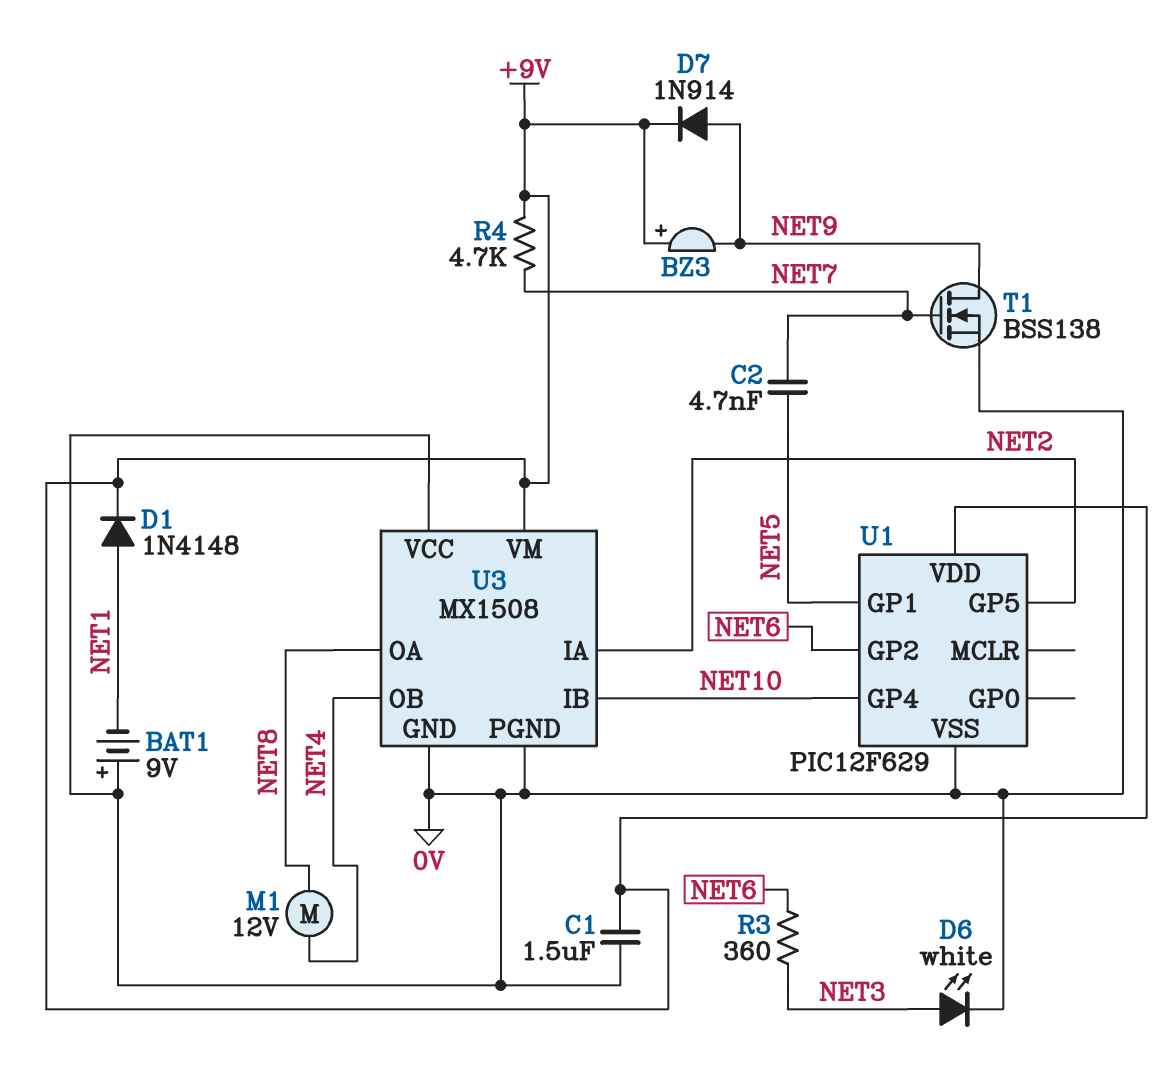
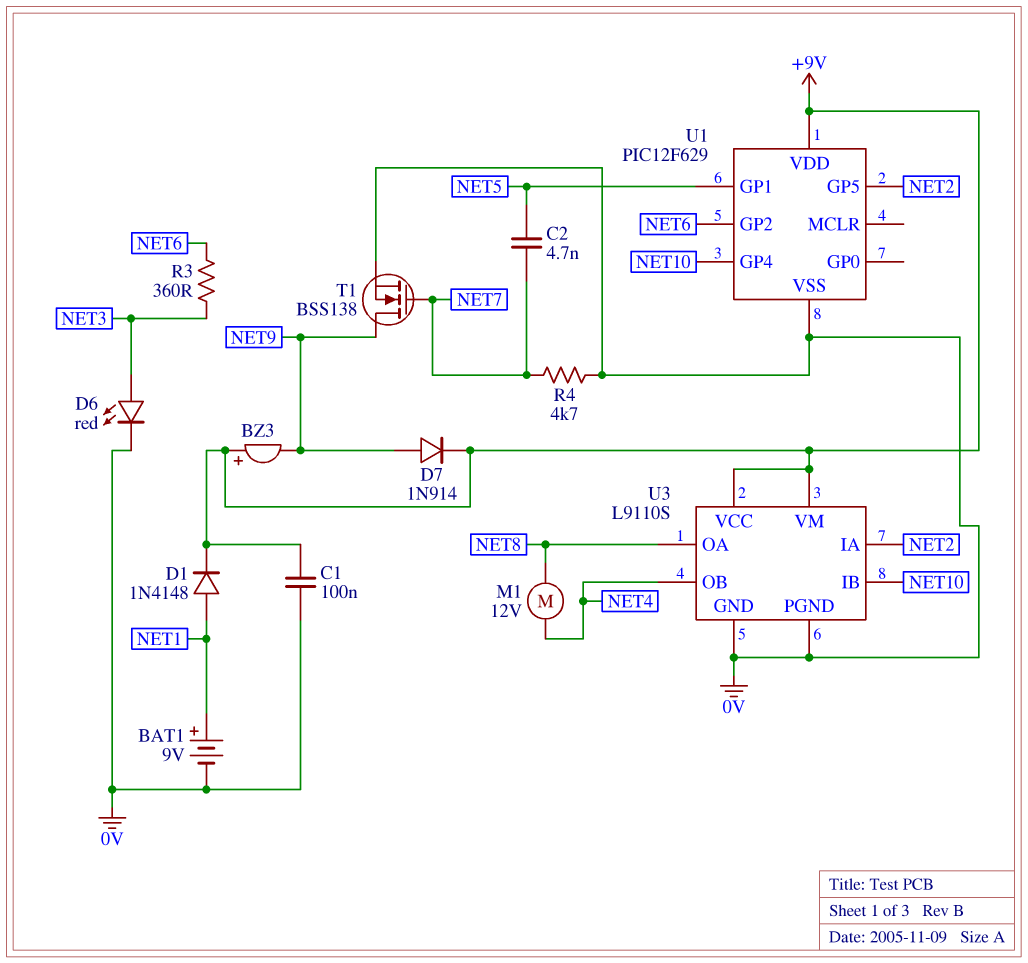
BAT1: 9V (plus 0V, minus NET1) -> 9V (plus NET1, minus 0V)
C1: 1.5uF (+9V, 0V) -> 100nF (+9V, 0V)
D6: LED white (A NET3, K 0V) -> LED red (A NET3, K 0V)
R4: 4.7k (+9V, NET7) -> 4.7k (0V, NET7)
U3: MX1508 -> L9110S
U3 pin VCC: 0V -> +9V

